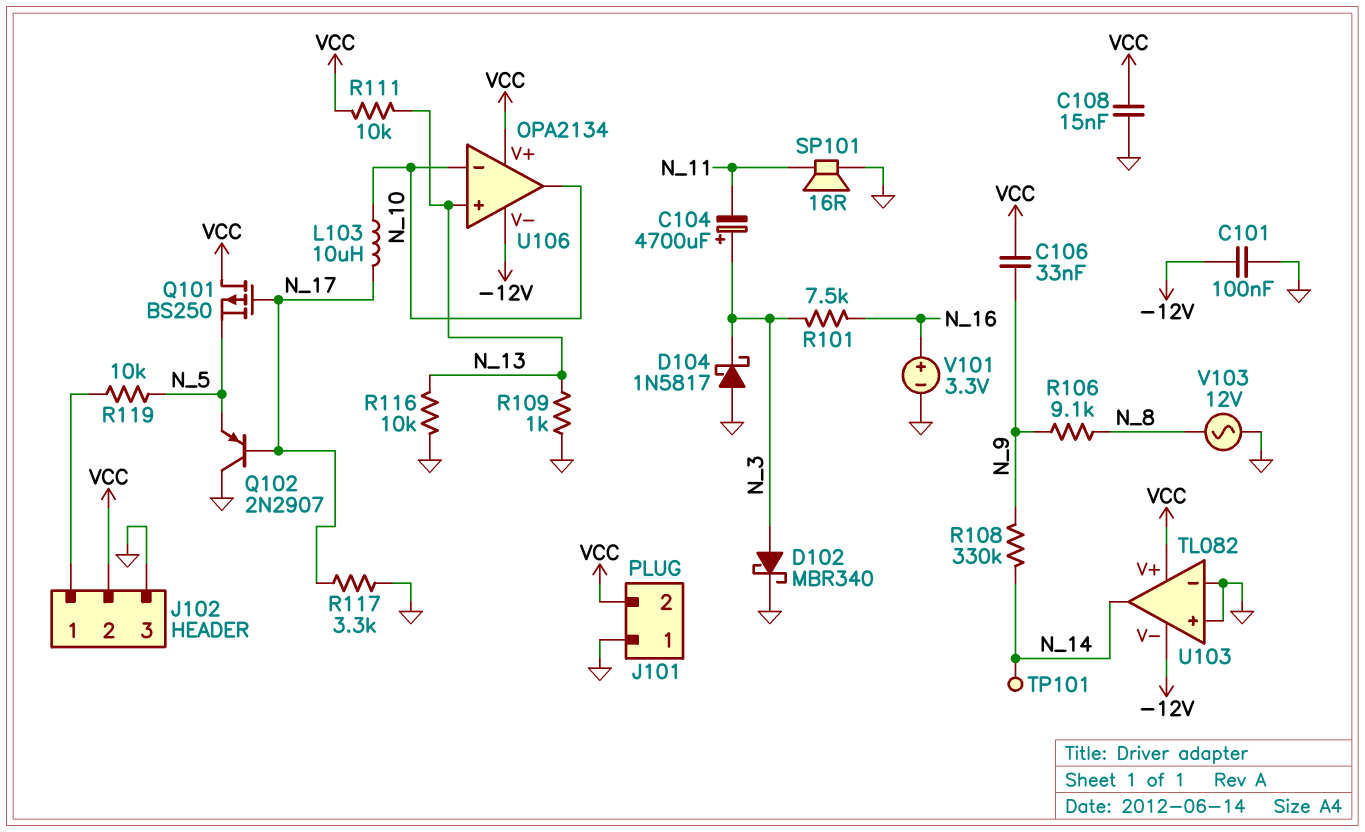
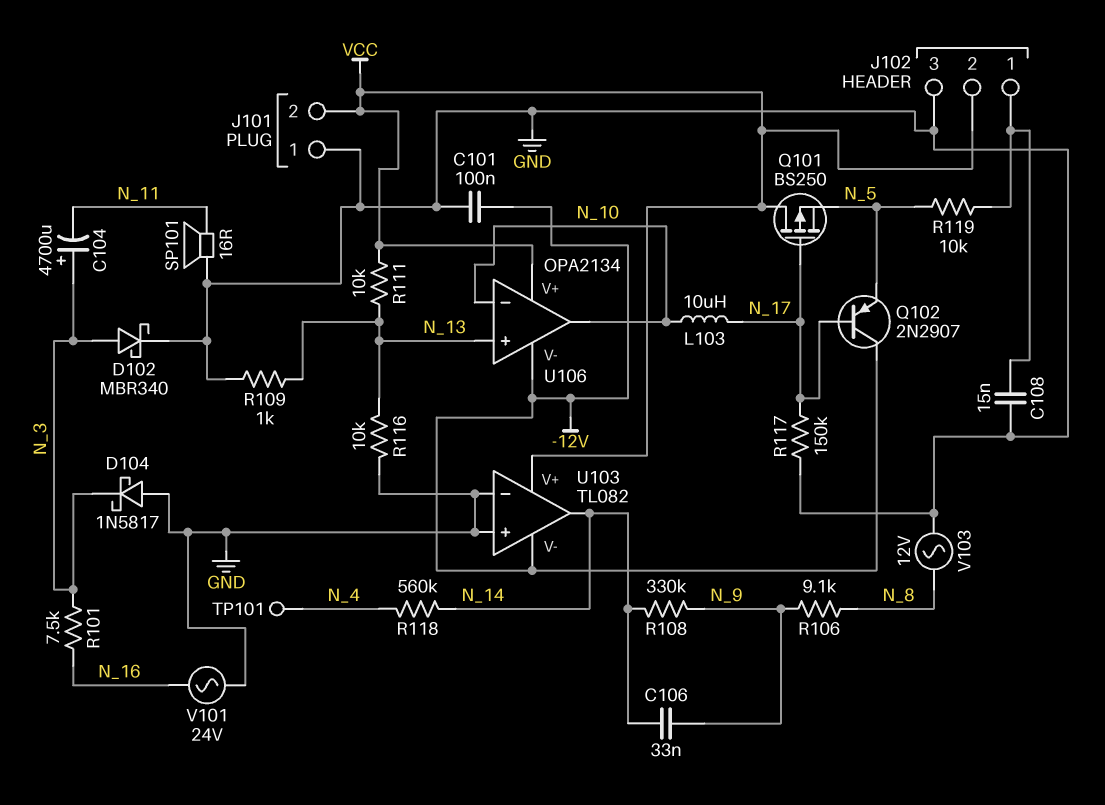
C106: 33nF (N_9, VCC) -> 33nF (N_9, N_14)
C108: 15nF (GND, VCC) -> 15nF (GND, J102/1)
Q102: PNP 2N2907 (B N_17, C GND, E N_5) -> PNP 2N2907 (B N_17, C -12V, E N_5)
R117: 3.3k (GND, N_17) -> 150k (GND, N_17)
R118: none -> 560k (N_4, N_14)
TP101: test point (N_14) -> test point (N_4)
V101: 3.3V (plus N_16, minus GND) -> AC 24V (GND, N_16)

